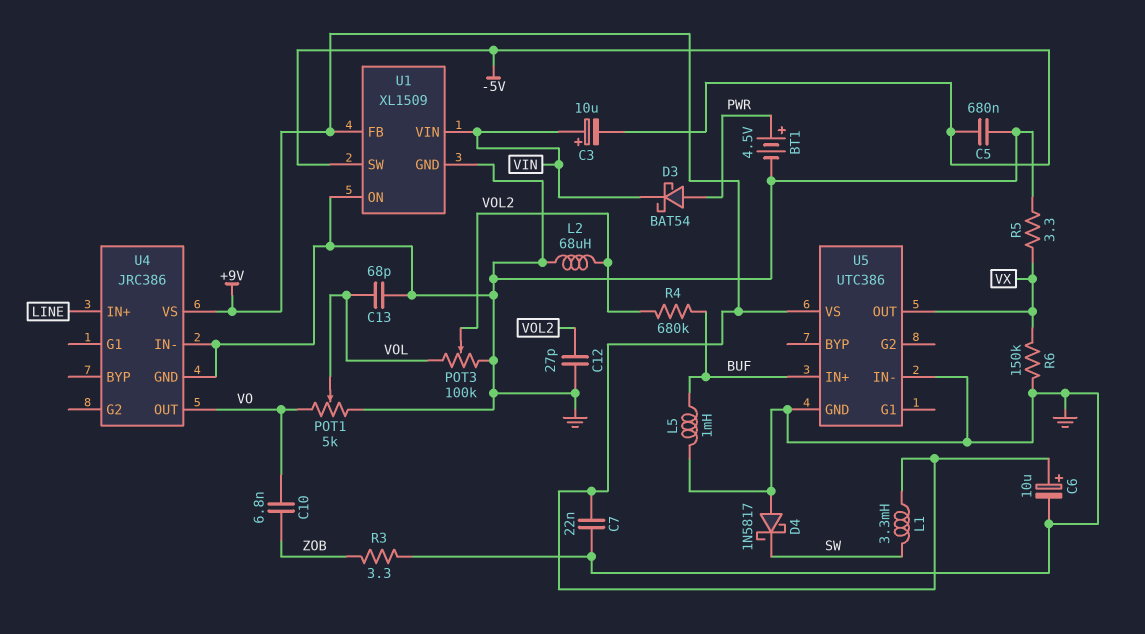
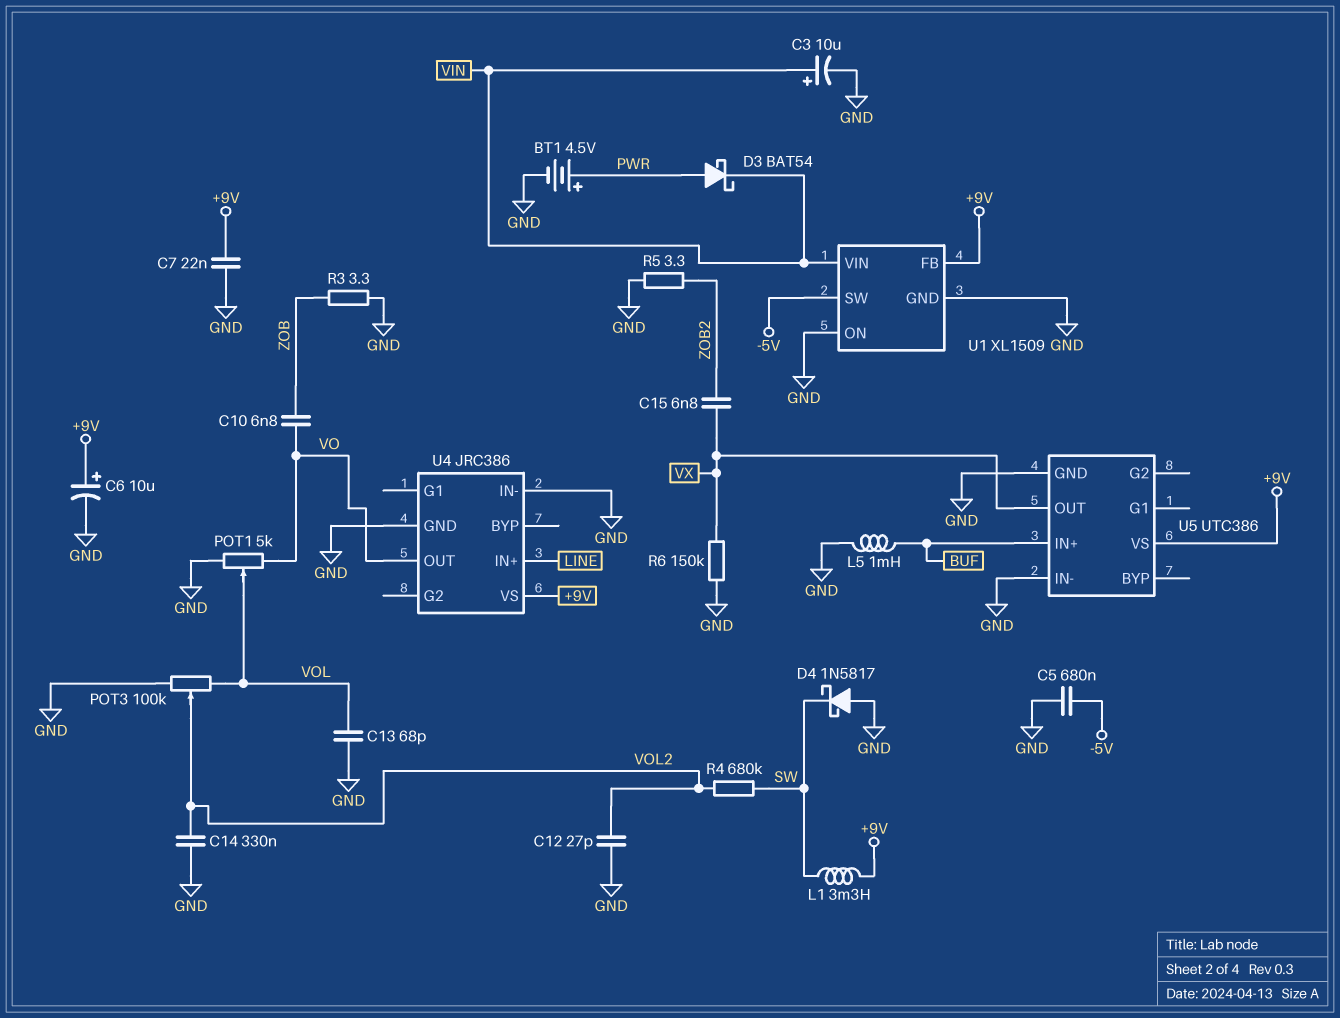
C3: 10uF (plus VIN, minus -5V) -> 10uF (plus VIN, minus GND)
C14: none -> 330nF (GND, VOL2)
C15: none -> 6.8nF (VX, ZOB2)
L2: 68uH (GND, VOL2) -> none
R4: 680k (BUF, VOL2) -> 680k (SW, VOL2)
R5: 3.3 (GND, VX) -> 3.3 (GND, ZOB2)

